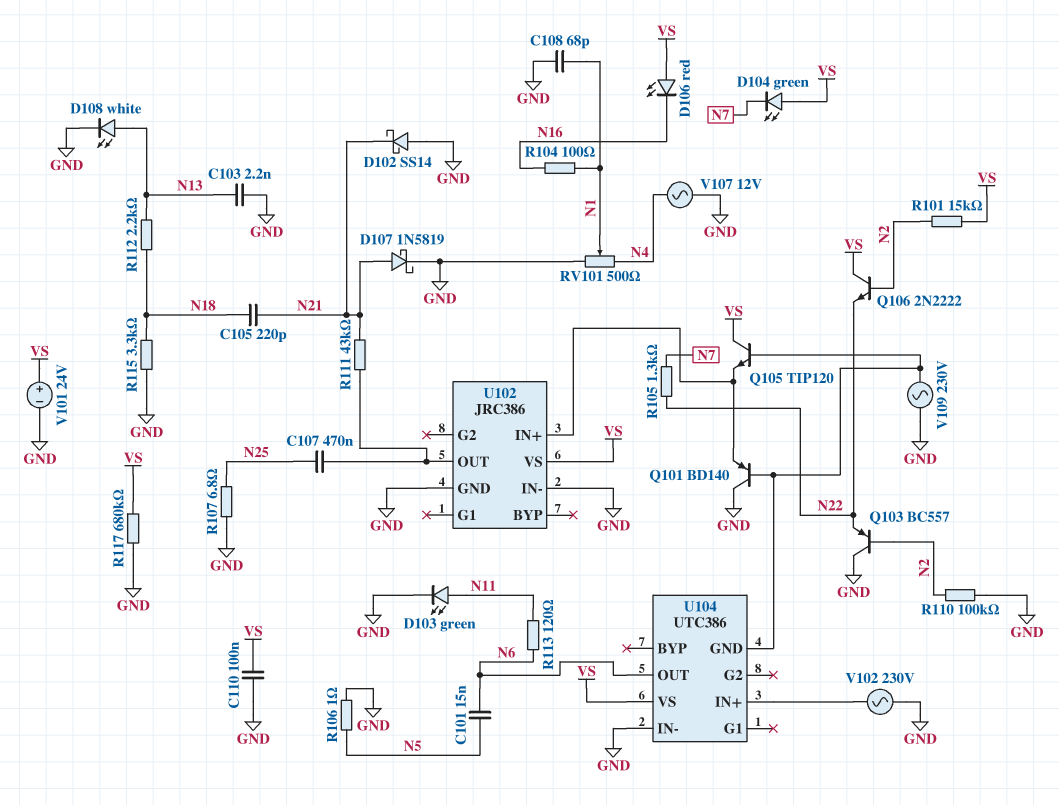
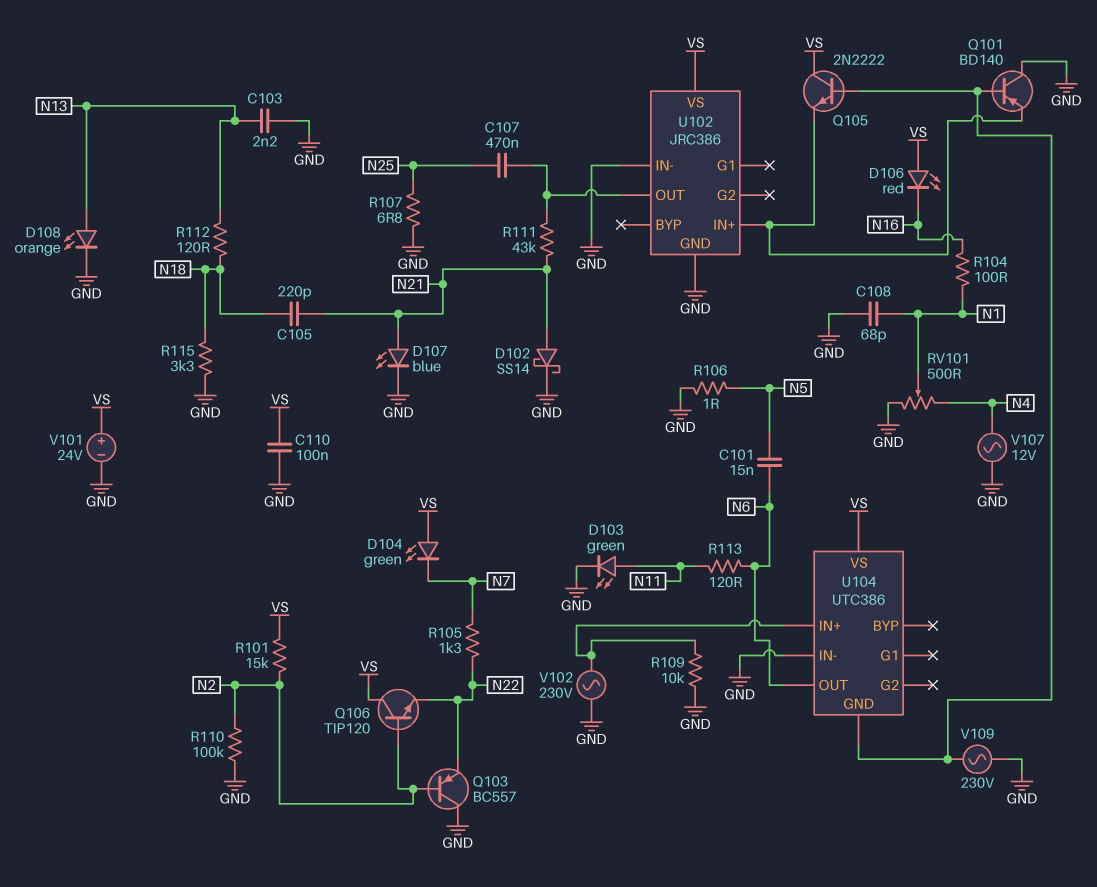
D102: schottky SS14 (A GND, K N21) -> schottky SS14 (A N21, K GND)
D107: schottky 1N5819 (A N21, K GND) -> LED blue (A N21, K GND)
D108: LED white (A N13, K GND) -> LED orange (A N13, K GND)
Q105: NPN TIP120 (B U104/GND, C VS, E U102/IN+) -> NPN 2N2222 (B U104/GND, C VS, E U102/IN+)
Q106: NPN 2N2222 (B N2, C VS, E N22) -> NPN TIP120 (B N2, C VS, E N22)
R109: none -> 10k (GND, U104/IN+)
R112: 2.2k (N13, N18) -> 120 (N13, N18)
R117: 680k (GND, VS) -> none

